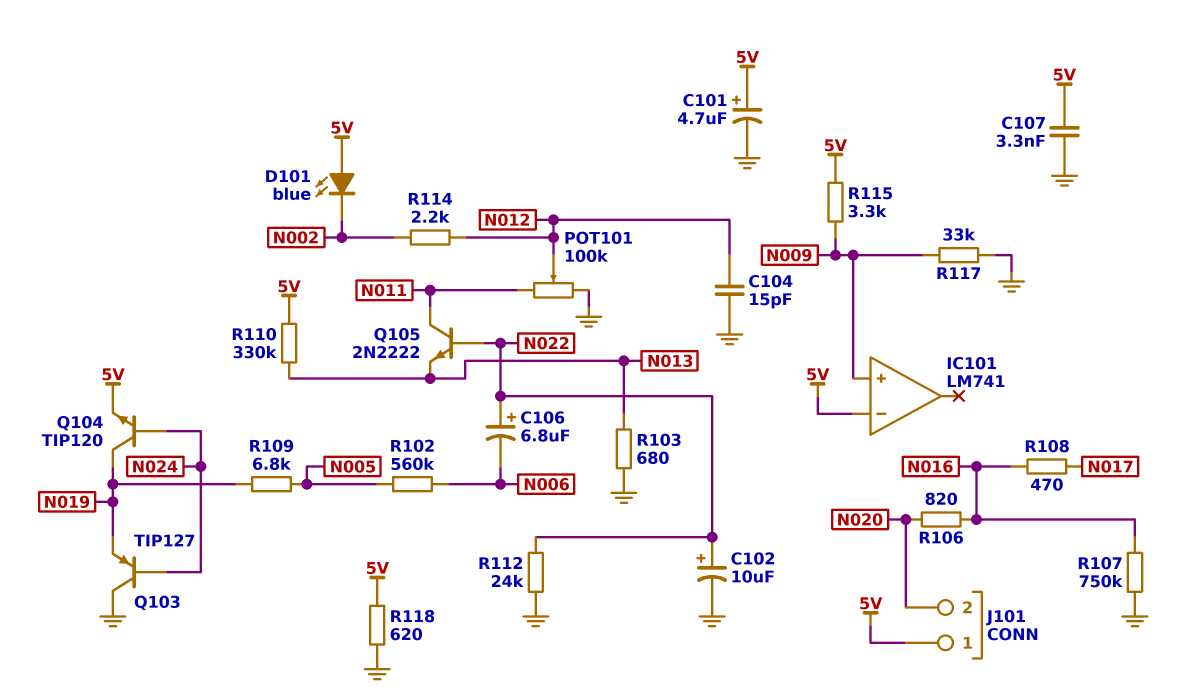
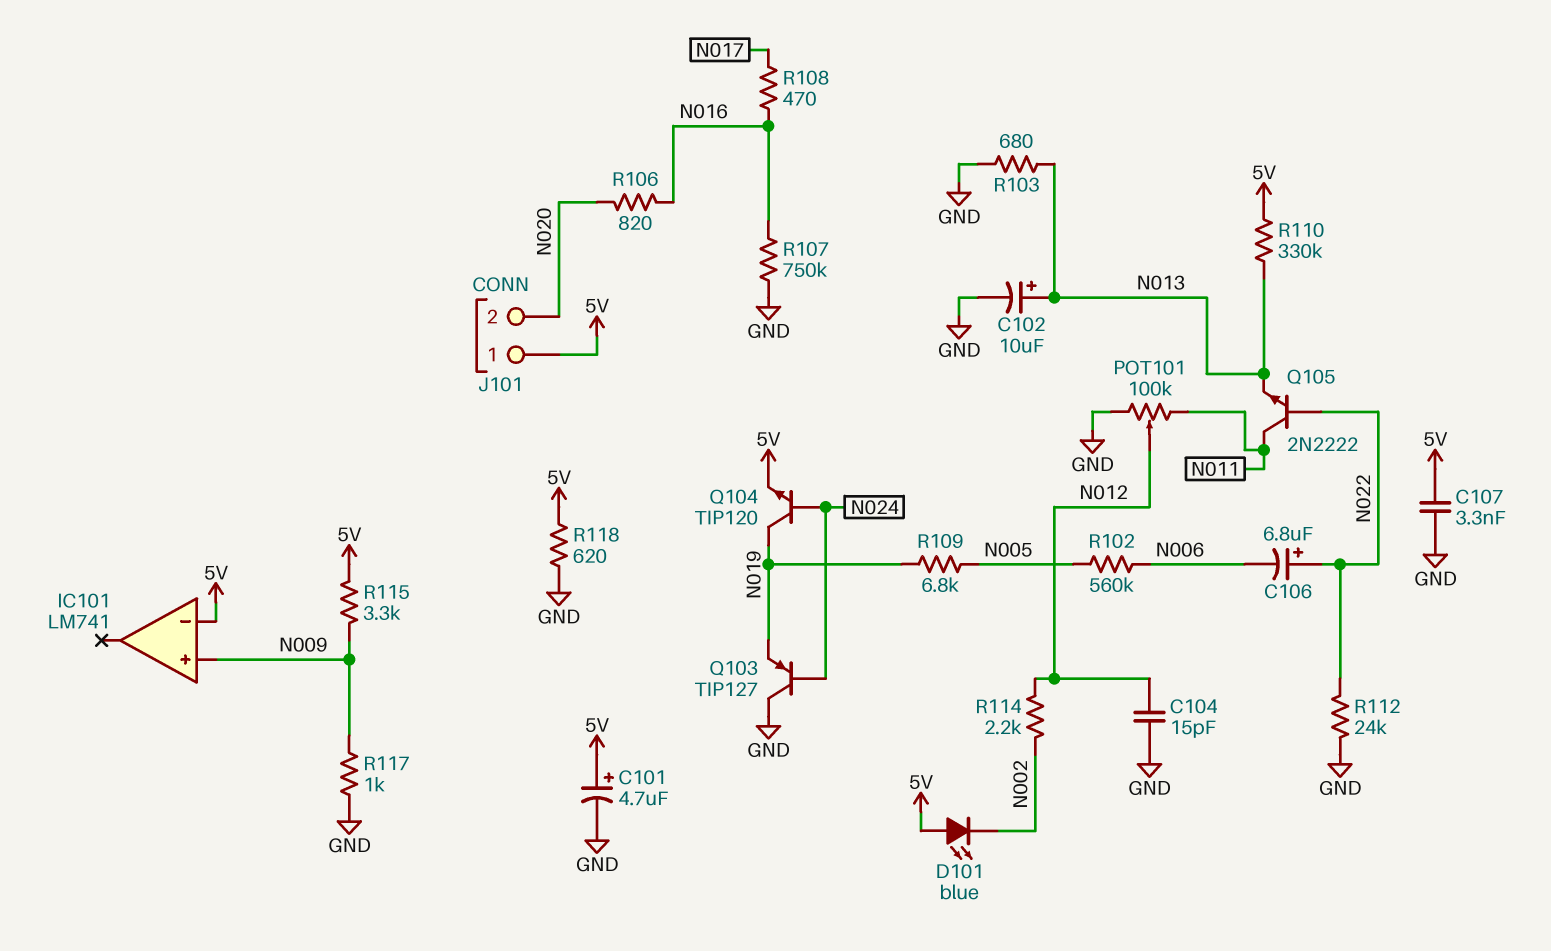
C102: 10uF (plus N022, minus GND) -> 10uF (plus N013, minus GND)
R117: 33k (GND, N009) -> 1k (GND, N009)

